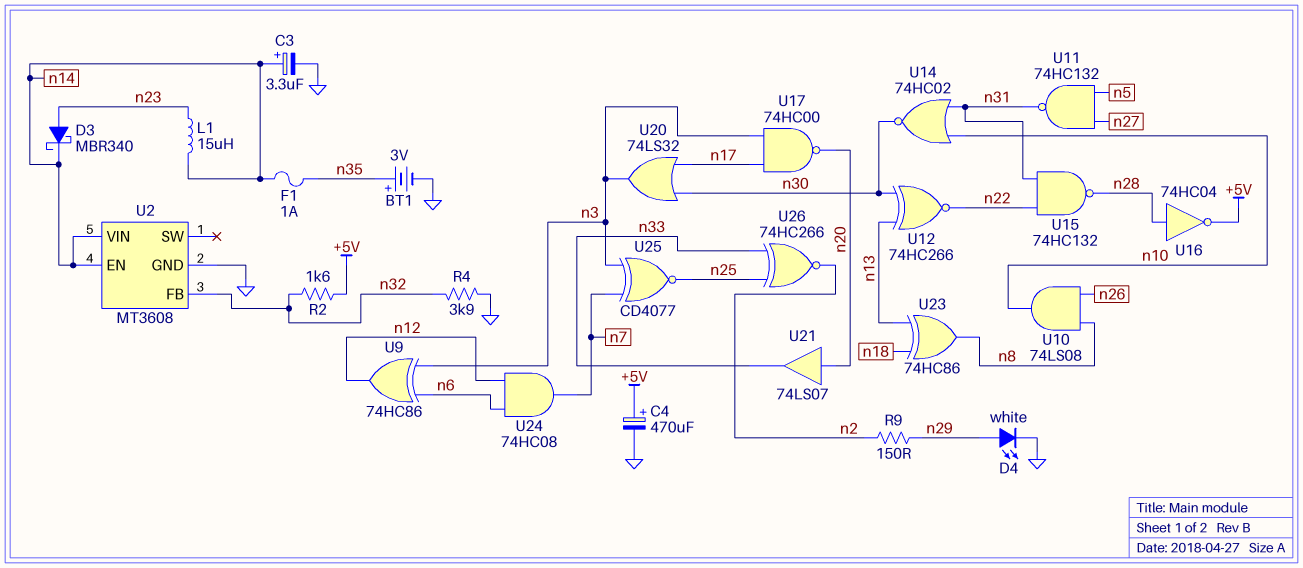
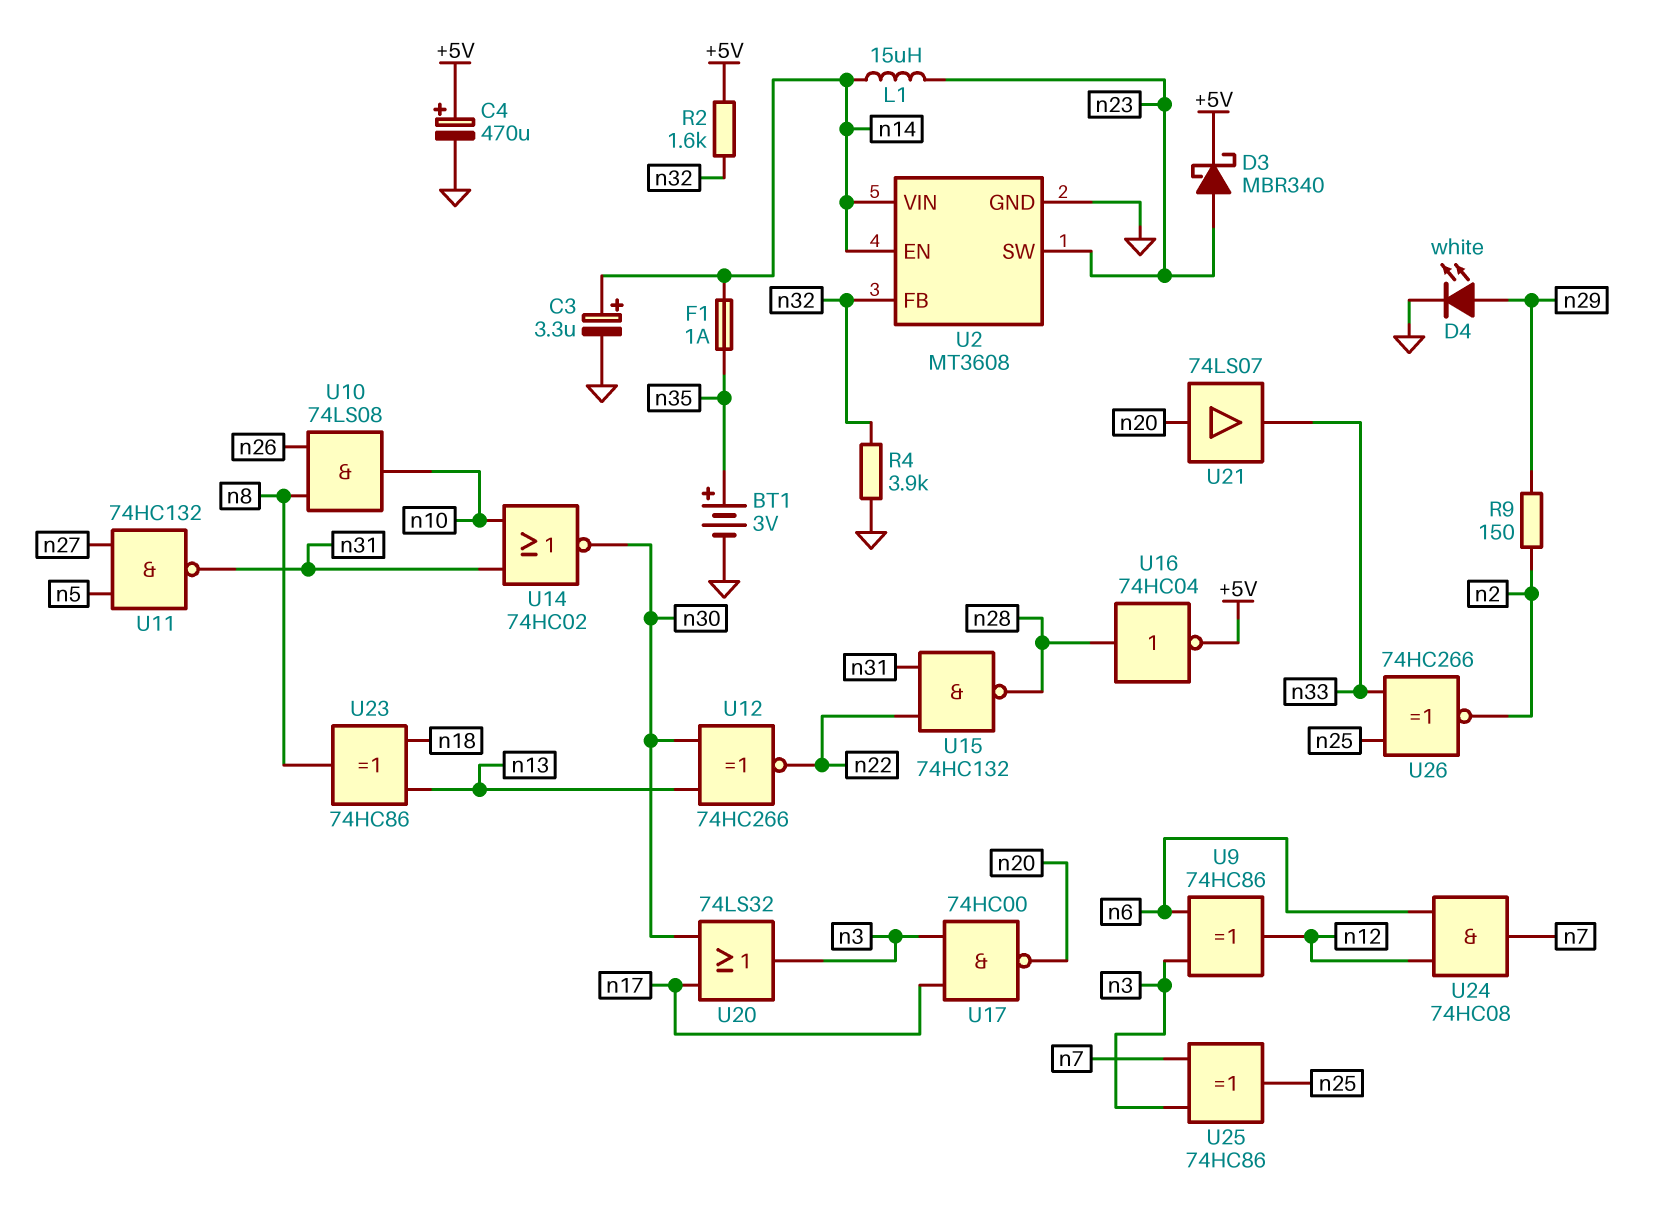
D3: schottky MBR340 (A n23, K n14) -> schottky MBR340 (A n23, K +5V)
U2 pin SW: none -> n23
U25: XNOR CD4077 (in n3, in n7, out n25) -> XOR 74HC86 (in n3, in n7, out n25)

